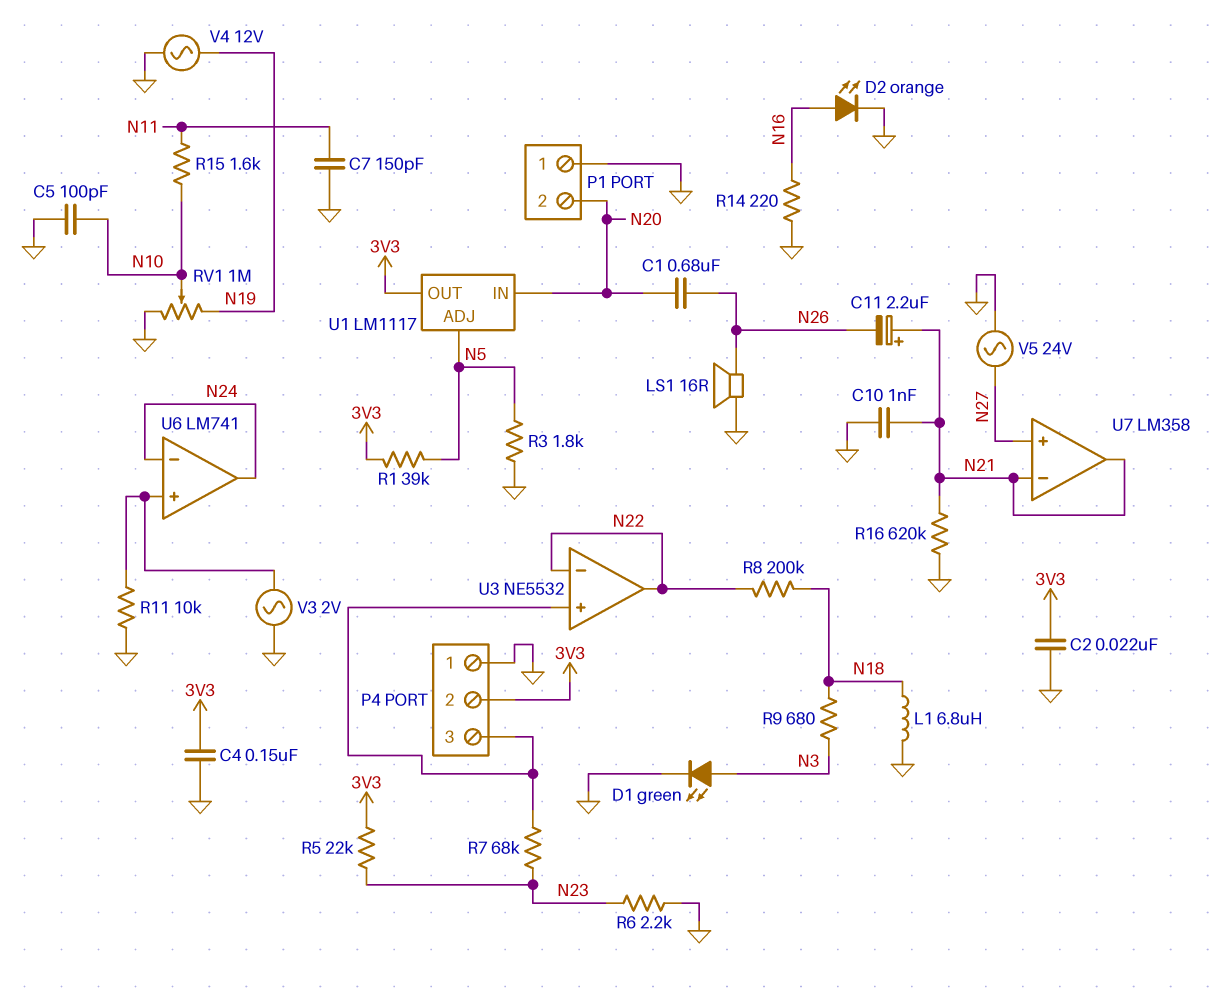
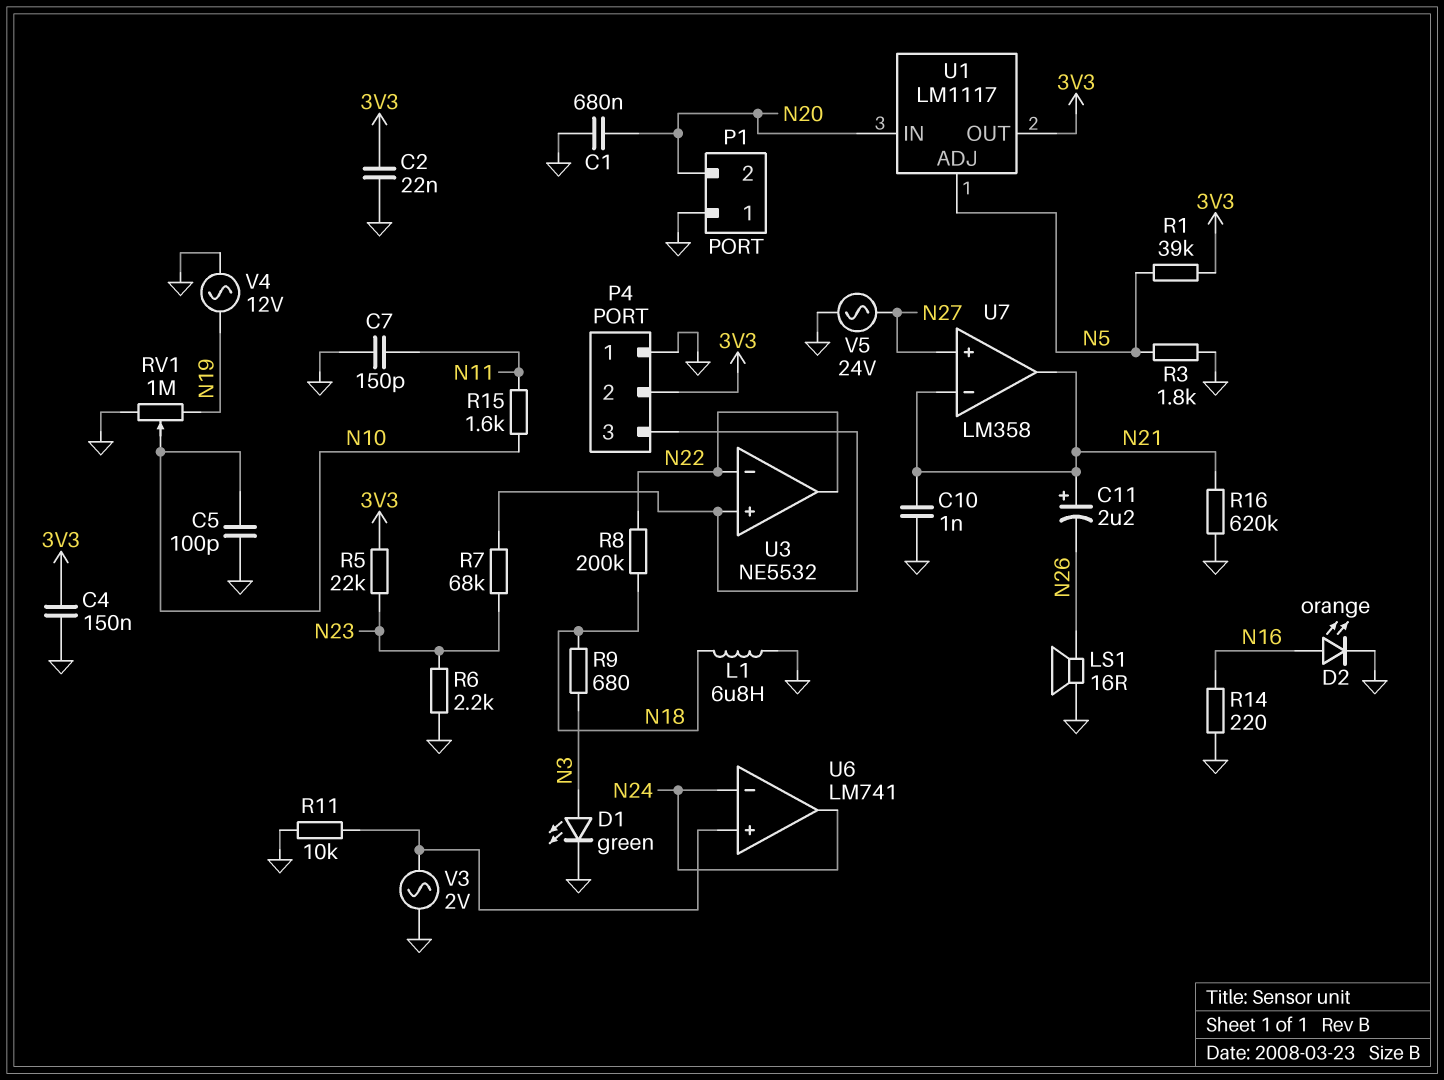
C1: 680nF (N20, N26) -> 680nF (GND, N20)

